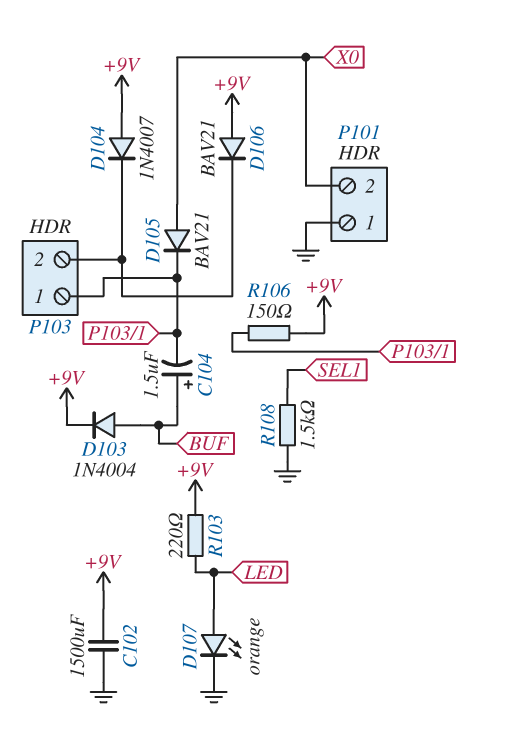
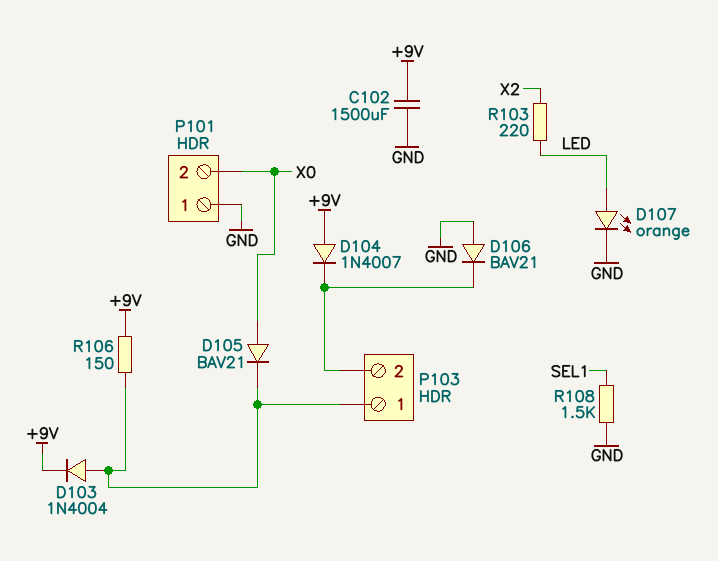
C104: 1.5uF (plus BUF, minus P103/1) -> none
D103: diode 1N4004 (A BUF, K +9V) -> diode 1N4004 (A P103/1, K +9V)
D106: diode BAV21 (A +9V, K P103/2) -> diode BAV21 (A GND, K P103/2)
R103: 220 (+9V, LED) -> 220 (LED, X2)

